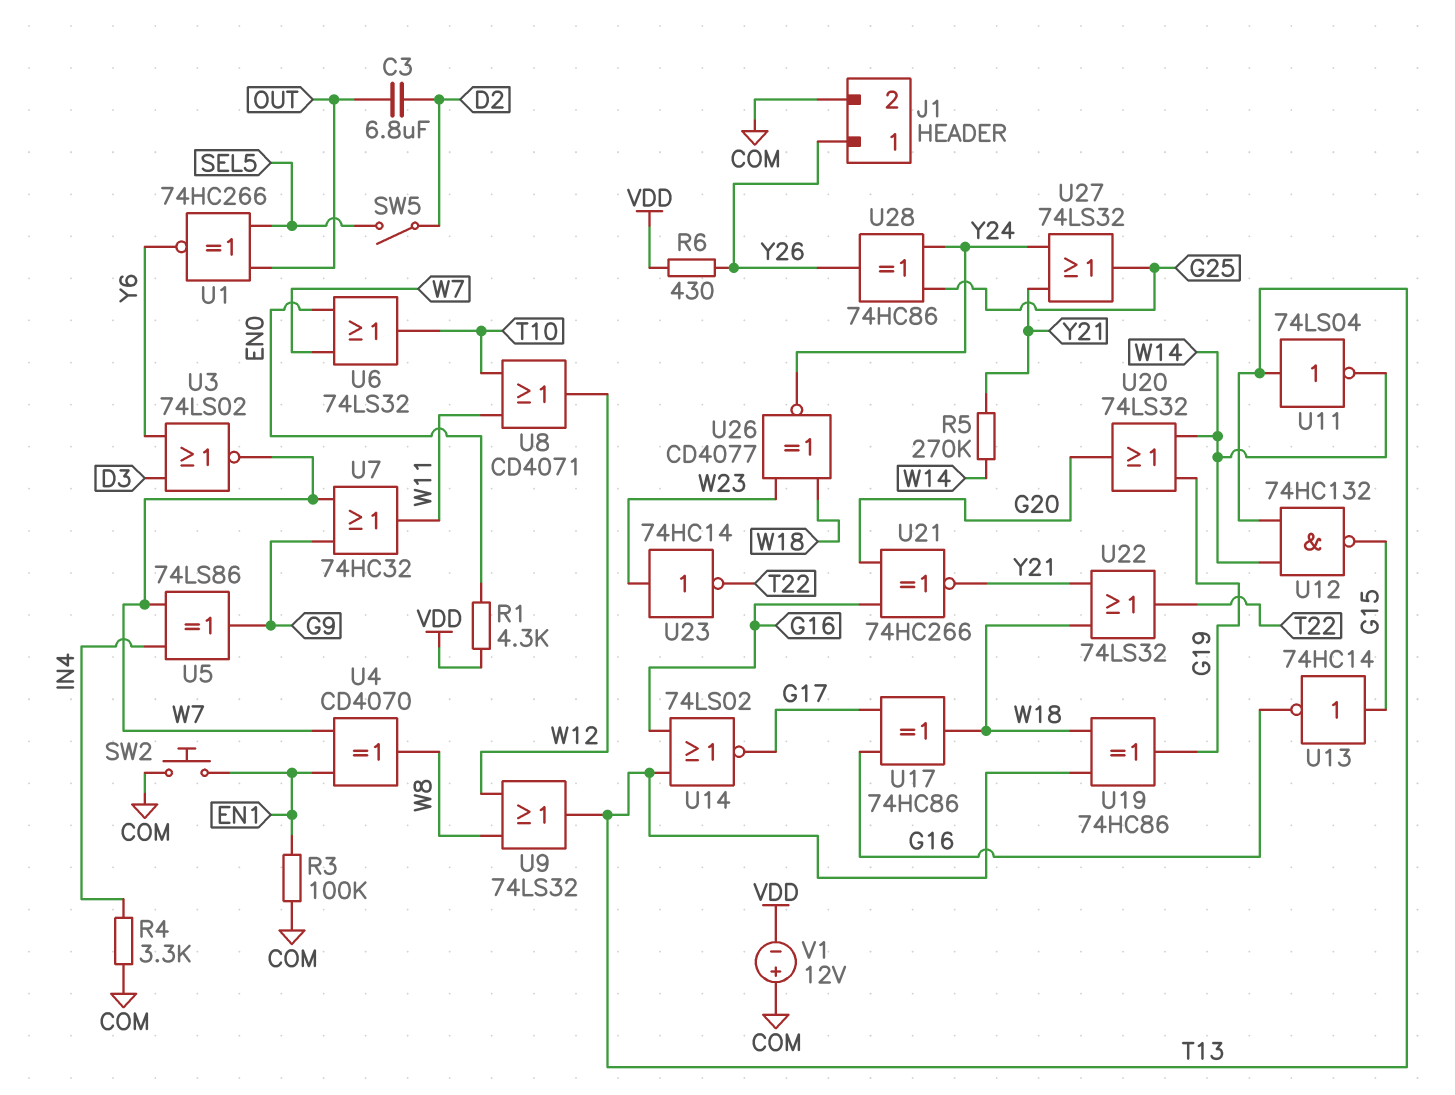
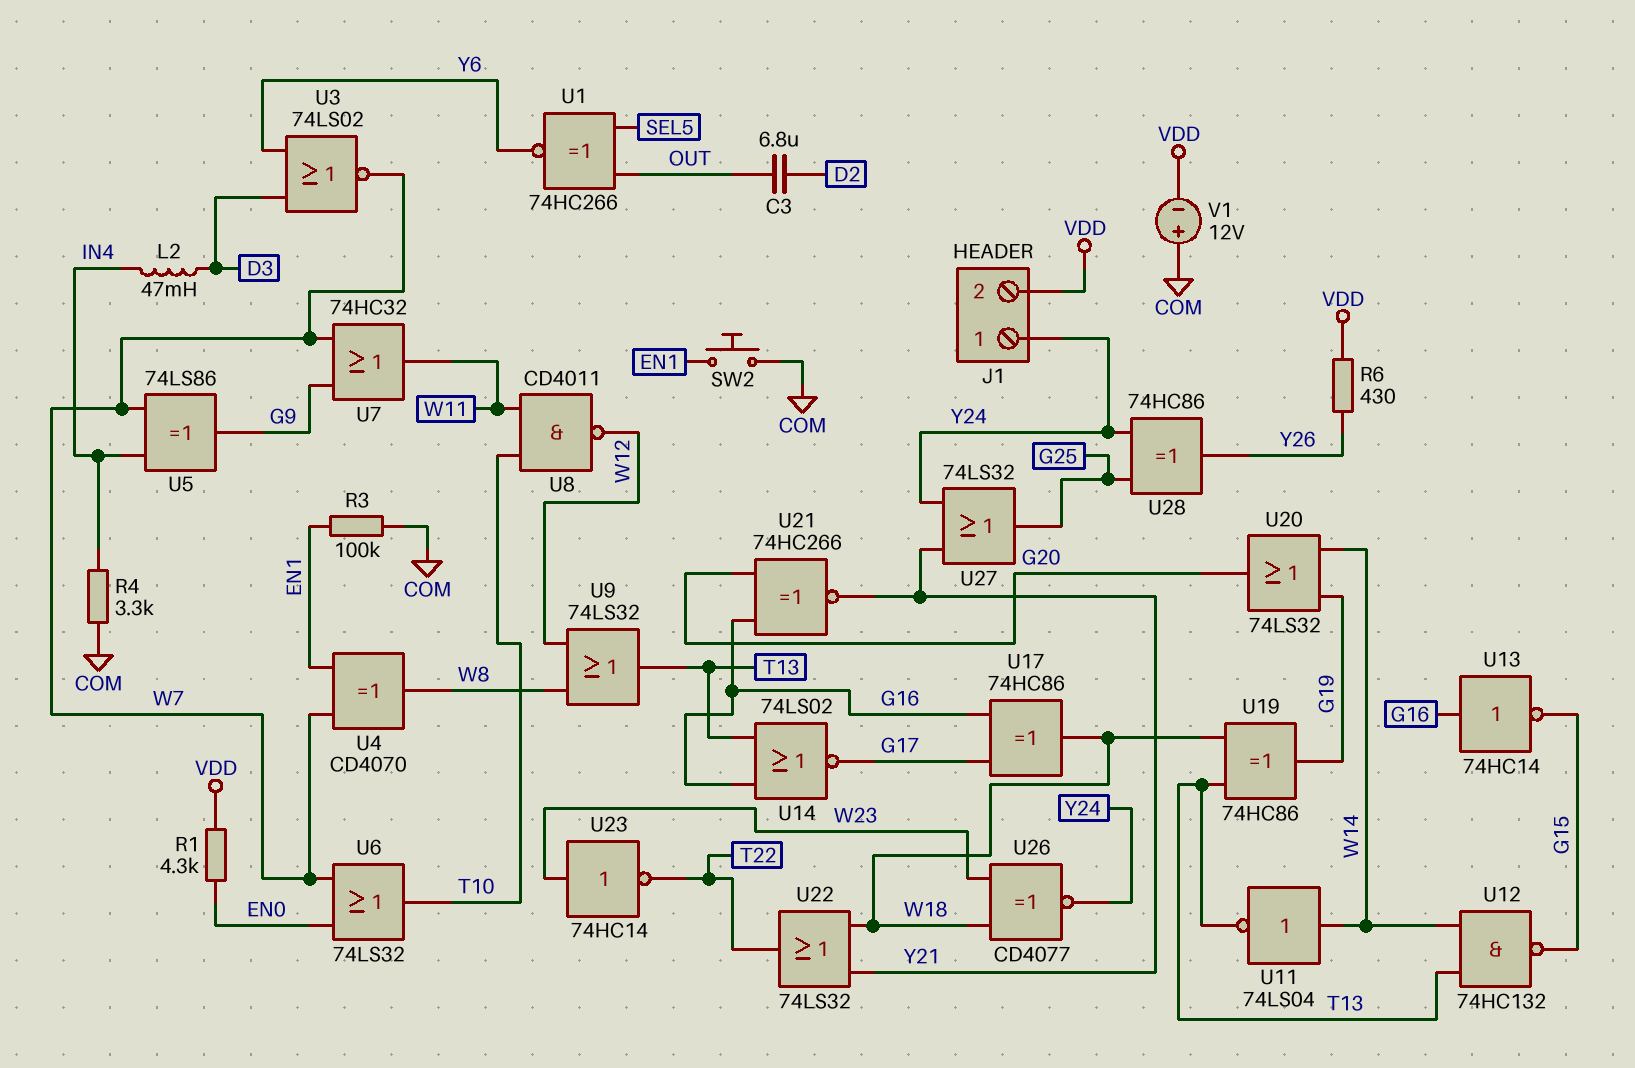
J1 pin 1: Y26 -> Y24
J1 pin 2: COM -> VDD
L2: none -> 47mH (D3, IN4)
R5: 270k (W14, Y21) -> none
SW5: switch (D2, SEL5) -> none
U8: OR CD4071 (in T10, in W11, out W12) -> NAND CD4011 (in T10, in W11, out W12)
U11: NOT 74LS04 (in T13, out W14) -> NOT 74LS04 (in W14, out T13)
U13: NOT 74HC14 (in G15, out G16) -> NOT 74HC14 (in G16, out G15)

